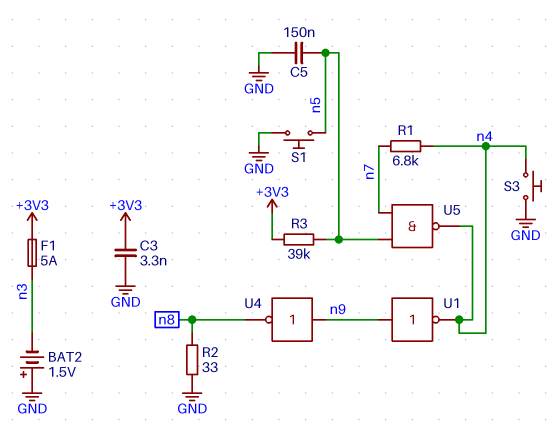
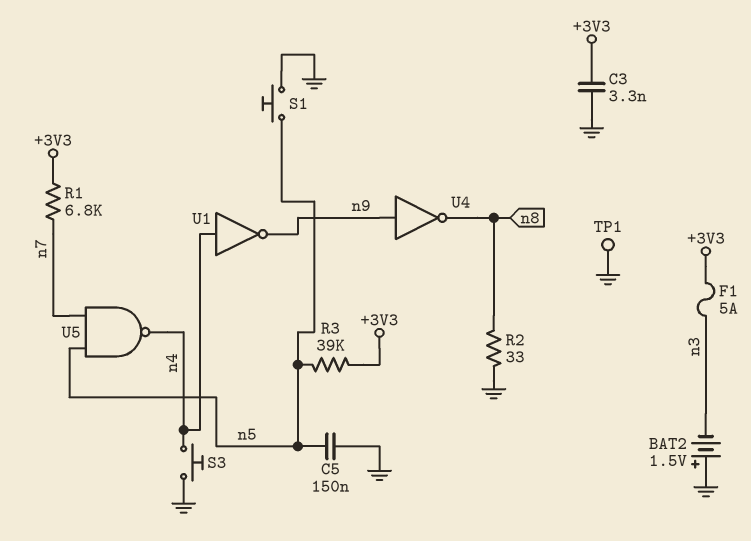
R1: 6.8k (n4, n7) -> 6.8k (+3V3, n7)
TP1: none -> test point (GND)
U1: NOT (in n9, out n4) -> NOT (in n4, out n9)

